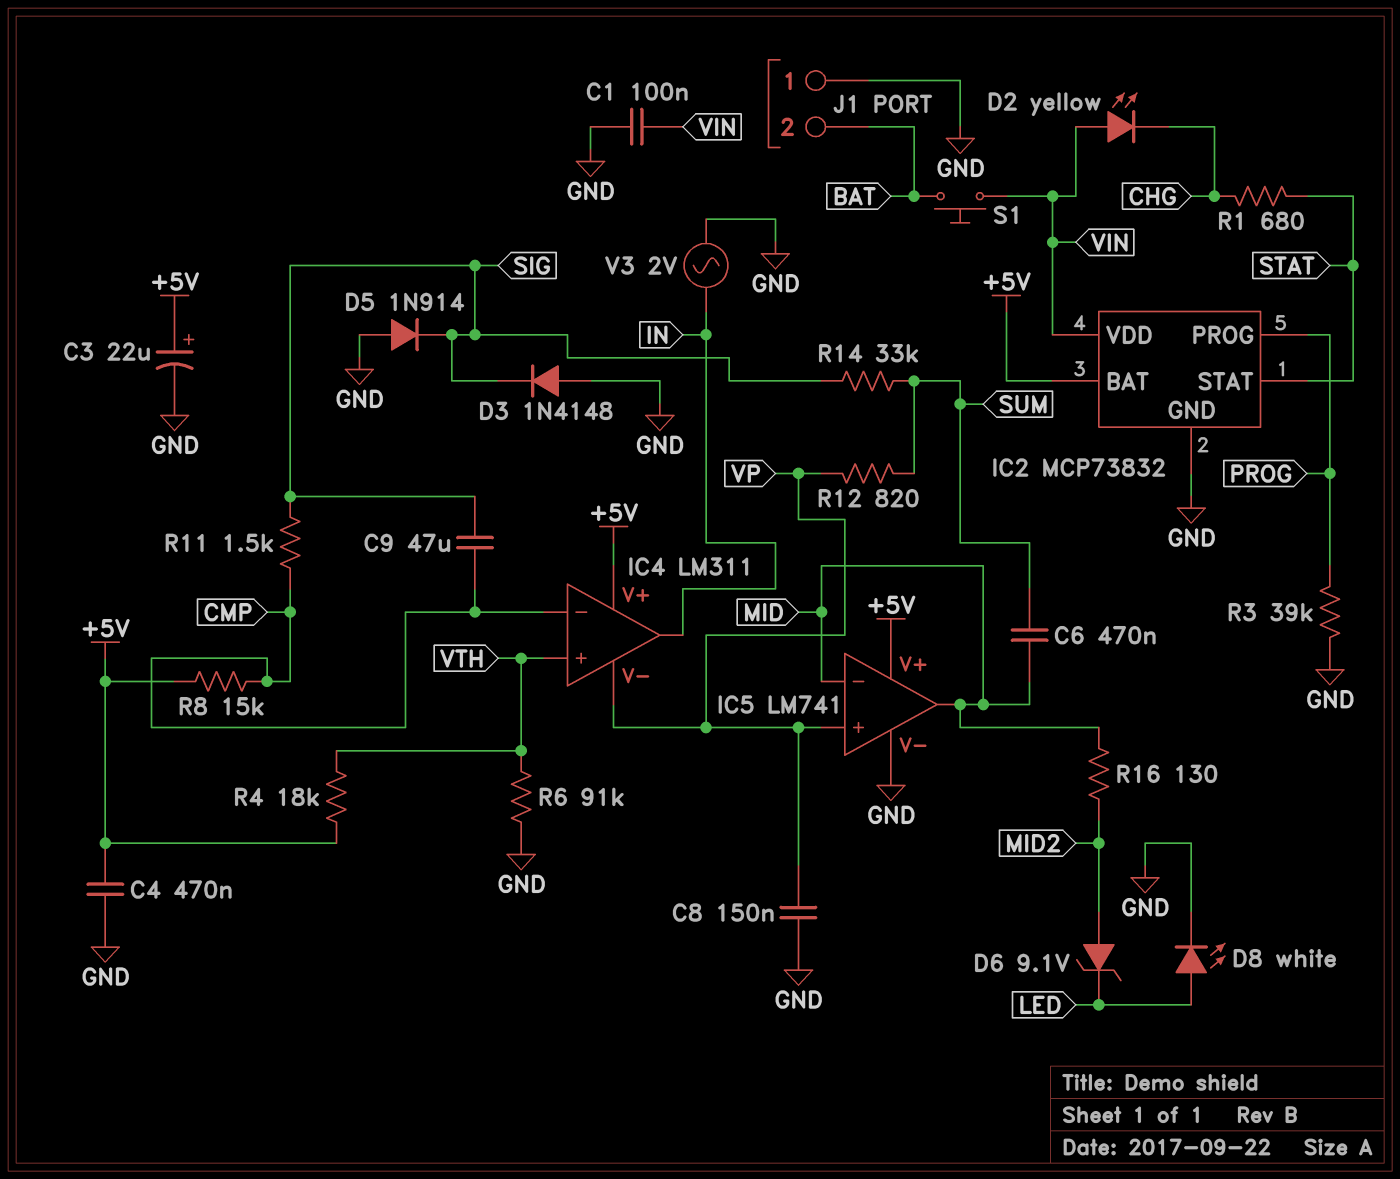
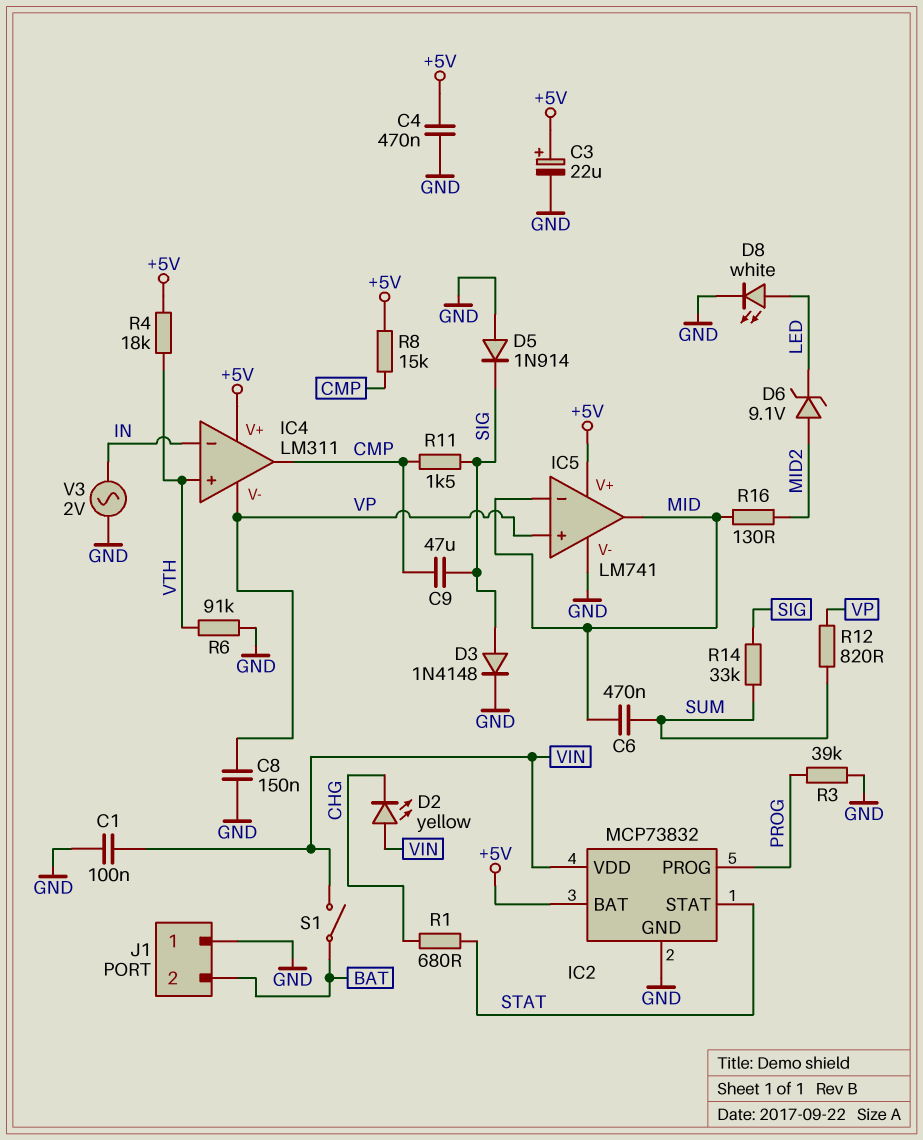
D3: diode 1N4148 (A GND, K SIG) -> diode 1N4148 (A SIG, K GND)
IC4 pin in-: CMP -> IN
IC4 pin out: IN -> CMP
S1: button (BAT, VIN) -> switch (BAT, VIN)

